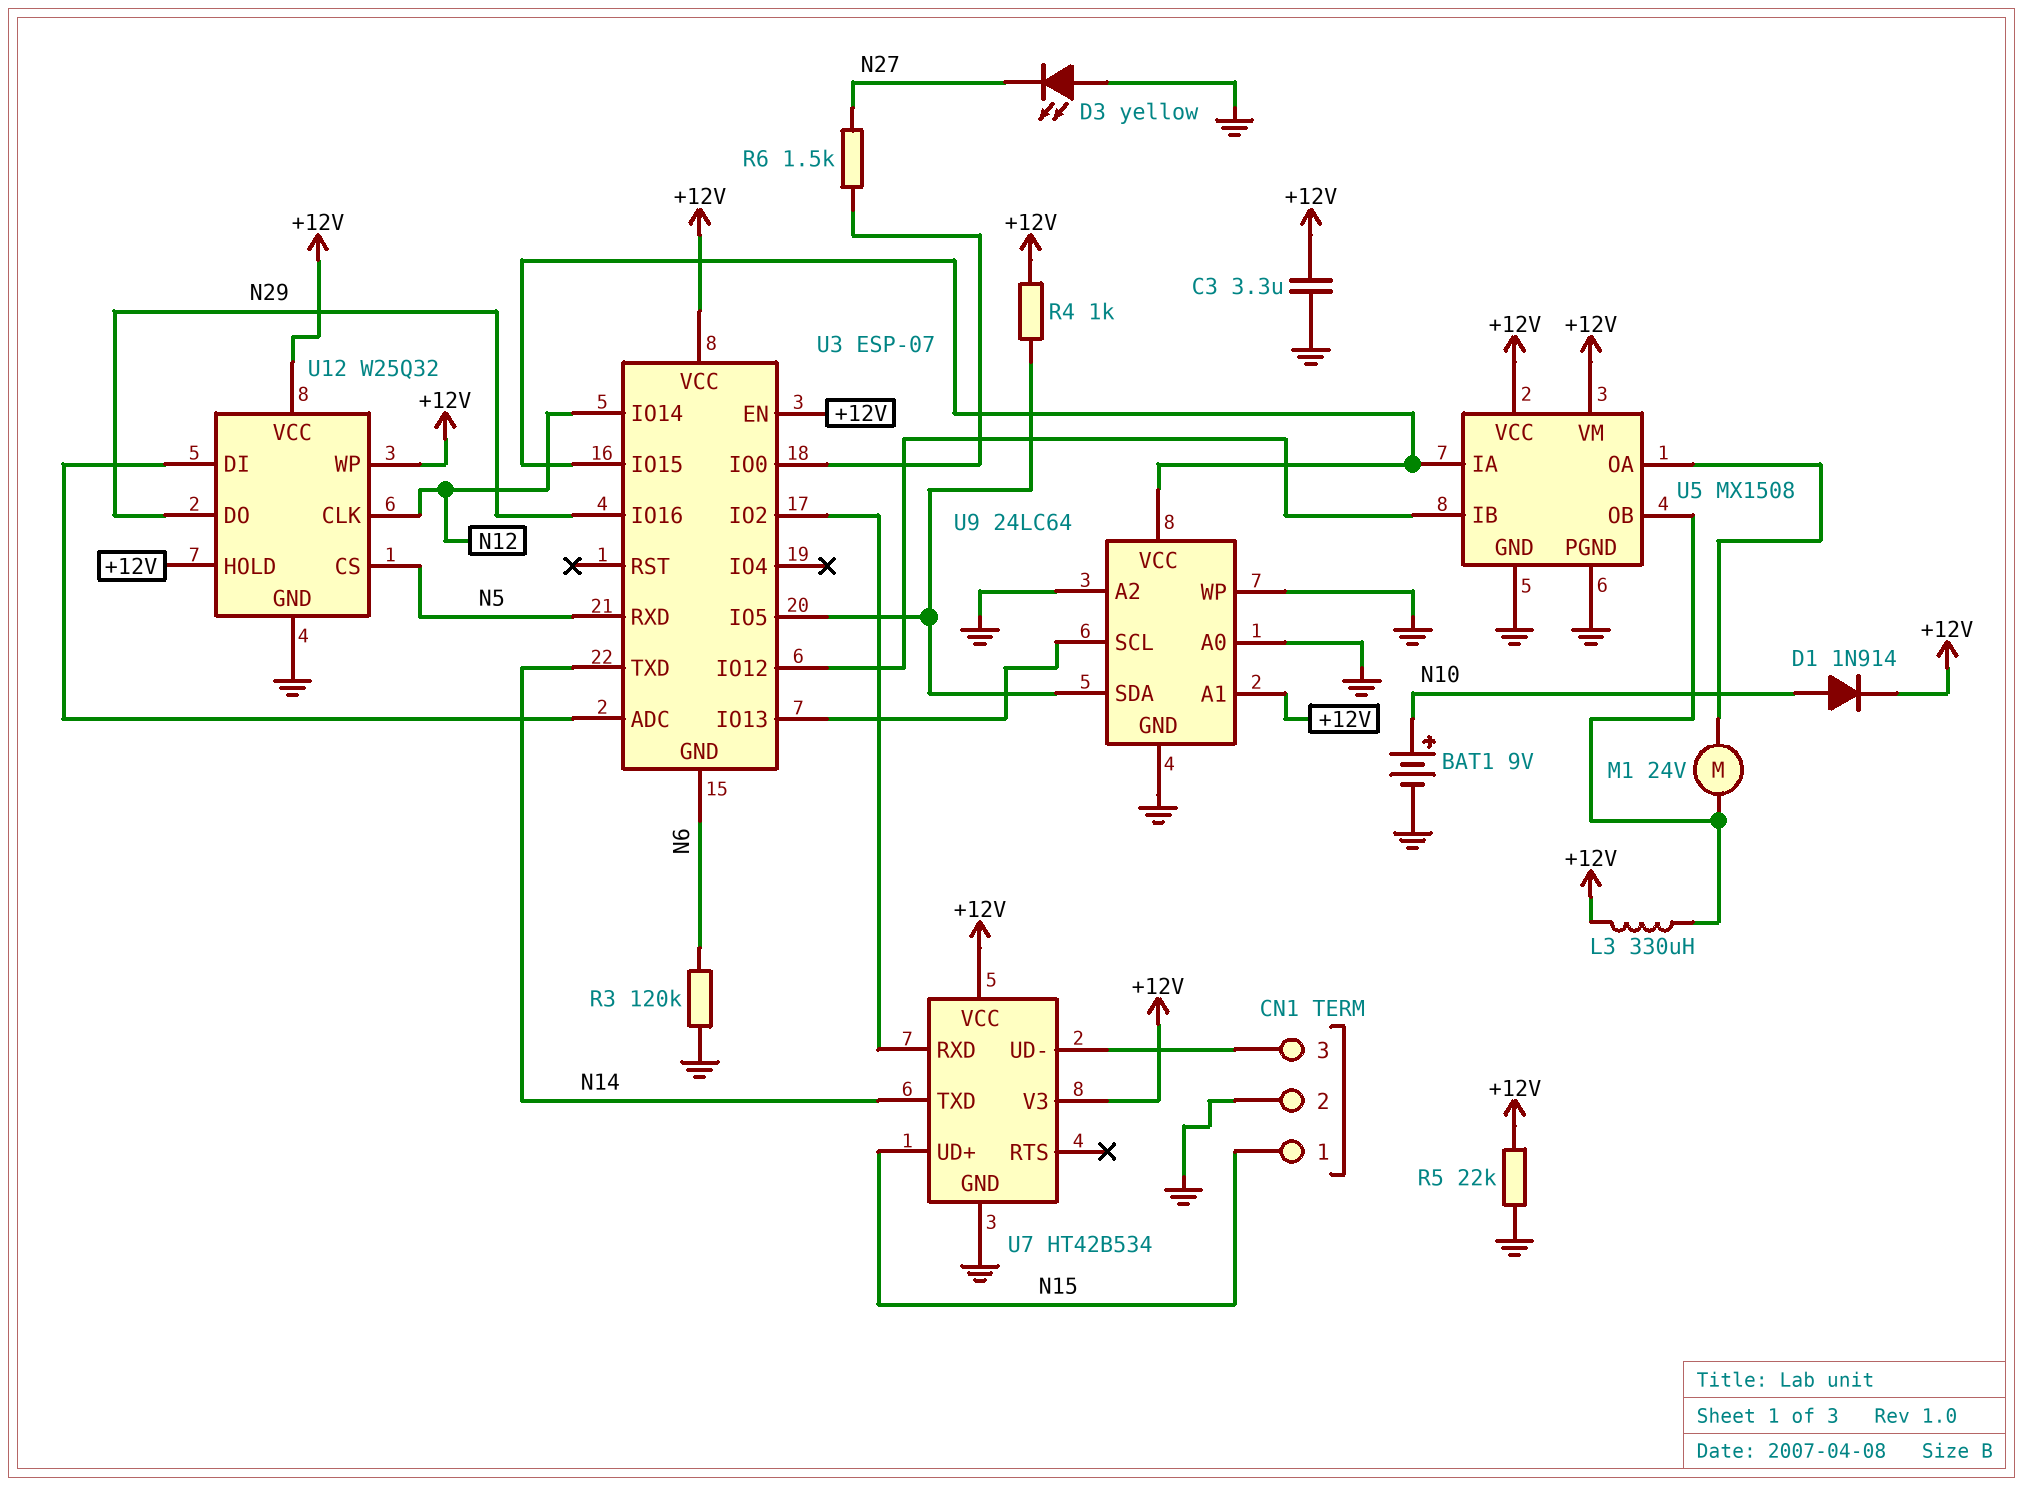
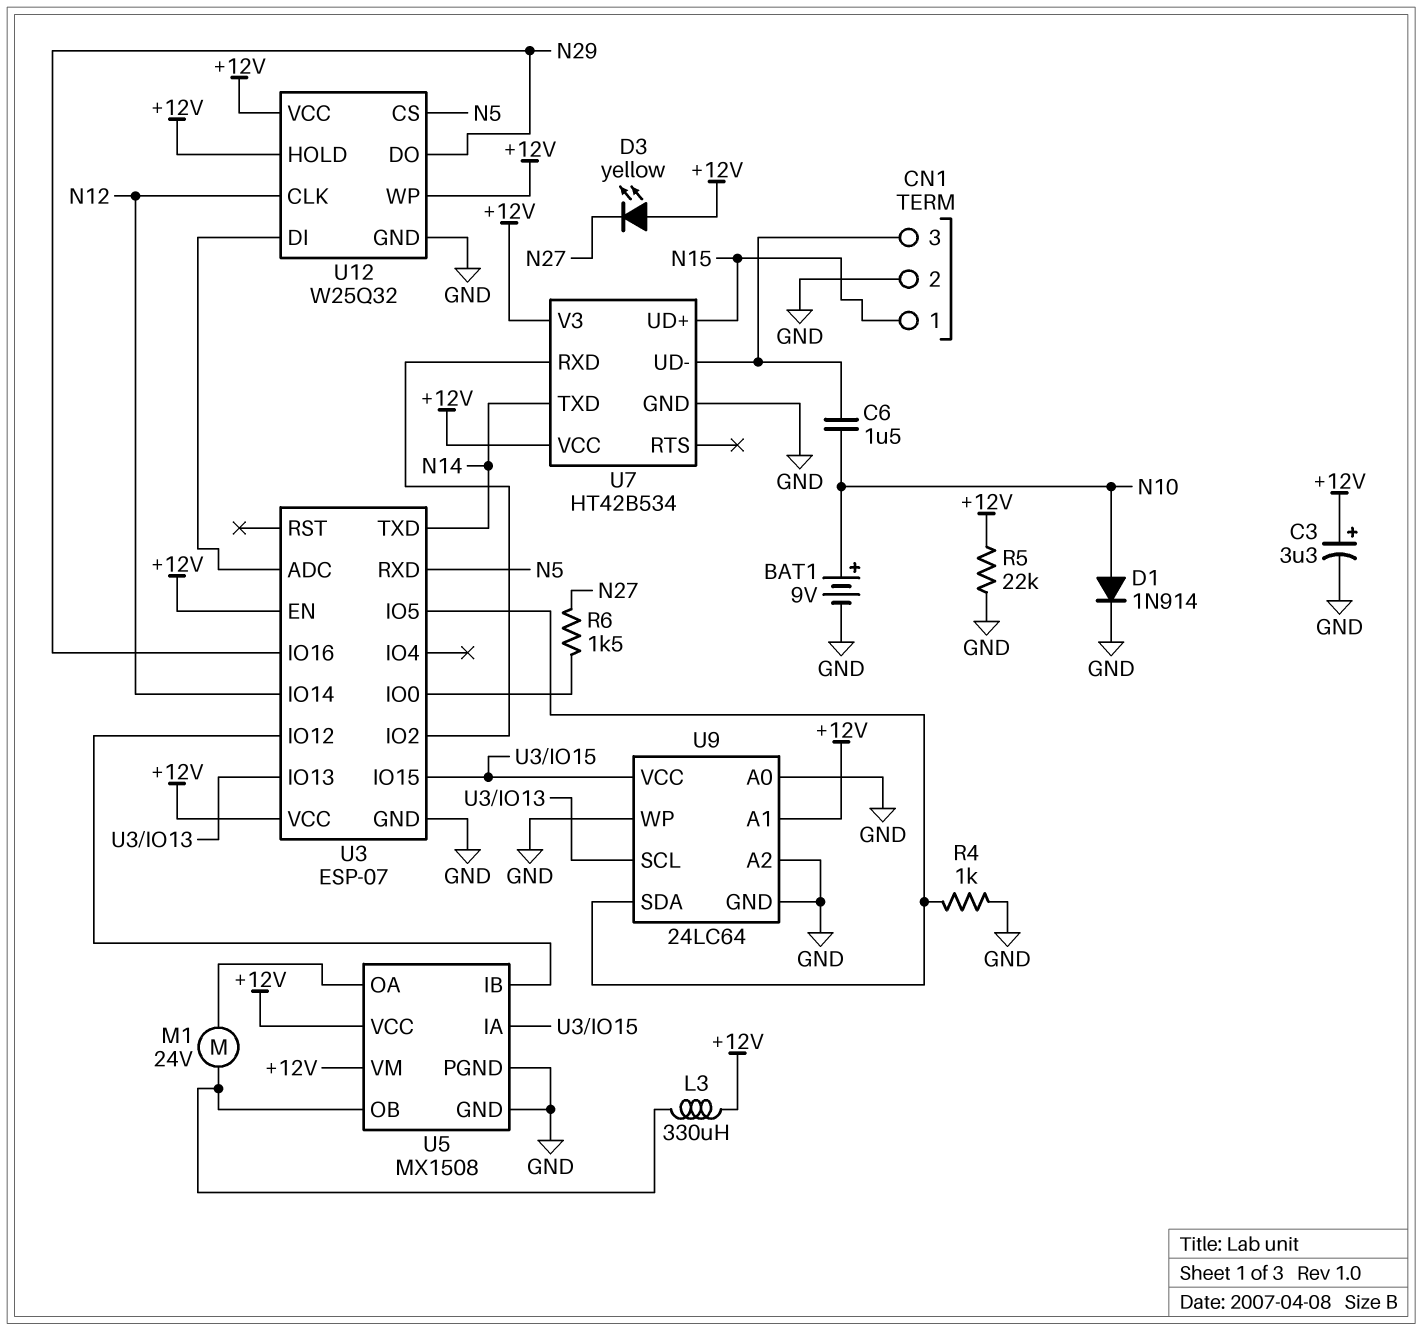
C3: 3.3uF (+12V, GND) -> 3.3uF (plus +12V, minus GND)
C6: none -> 1.5uF (CN1/3, N10)
D1: diode 1N914 (A N10, K +12V) -> diode 1N914 (A N10, K GND)
D3: LED yellow (A GND, K N27) -> LED yellow (A +12V, K N27)
R3: 120k (GND, N6) -> none
R4: 1k (+12V, U3/IO5) -> 1k (GND, U3/IO5)
U3 pin GND: N6 -> GND

